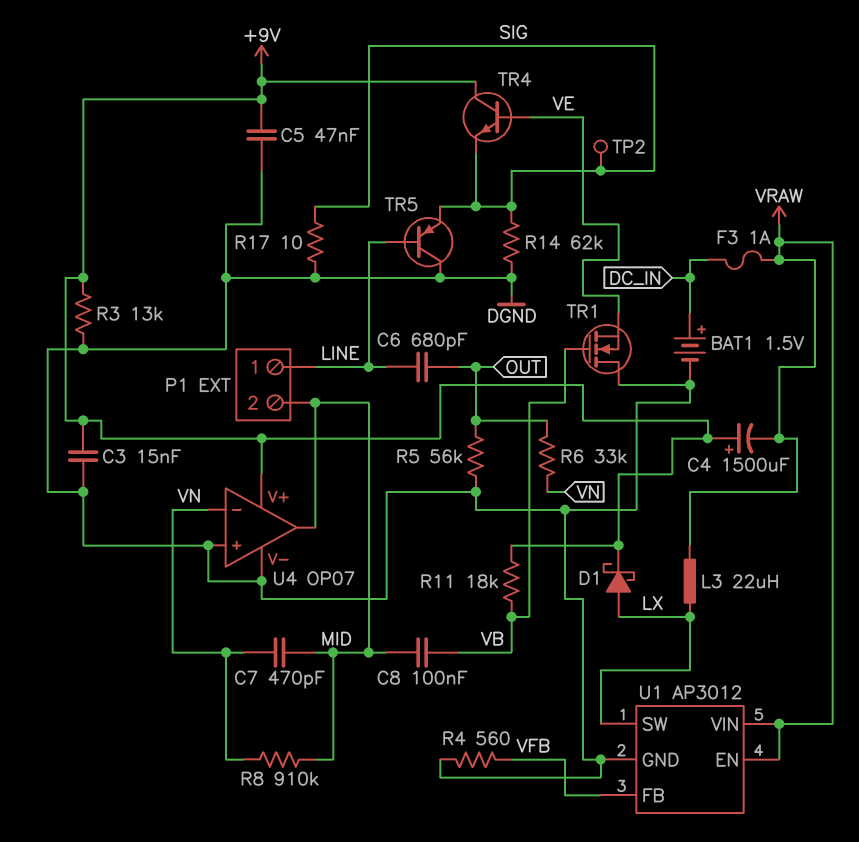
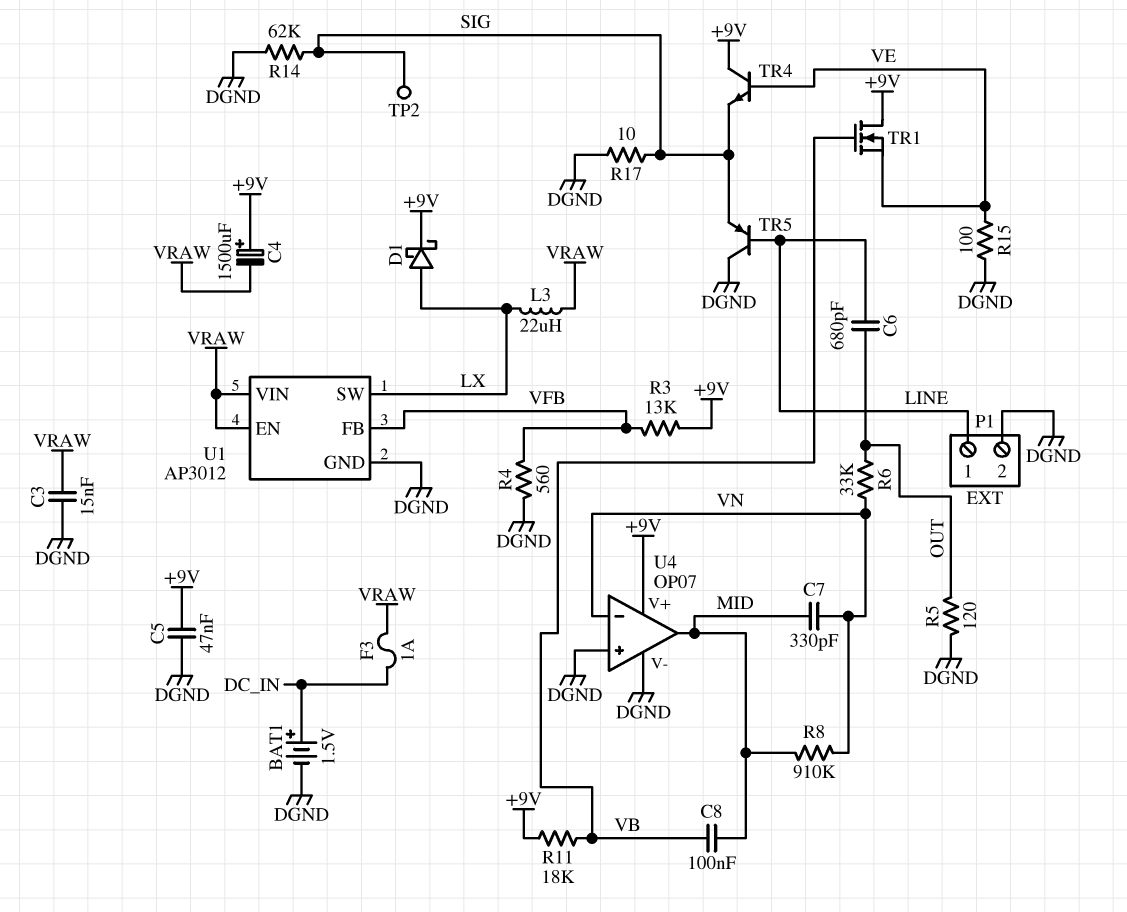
C3: 15nF (+9V, DGND) -> 15nF (DGND, VRAW)
C7: 470pF (MID, VN) -> 330pF (MID, VN)
P1 pin 2: MID -> DGND
R3: 13k (+9V, DGND) -> 13k (+9V, VFB)
R5: 56k (DGND, OUT) -> 120 (DGND, OUT)
R15: none -> 100 (DGND, VE)
TR1: NMOS (G VB, D DGND, S VE) -> NMOS (G VB, D +9V, S VE)

